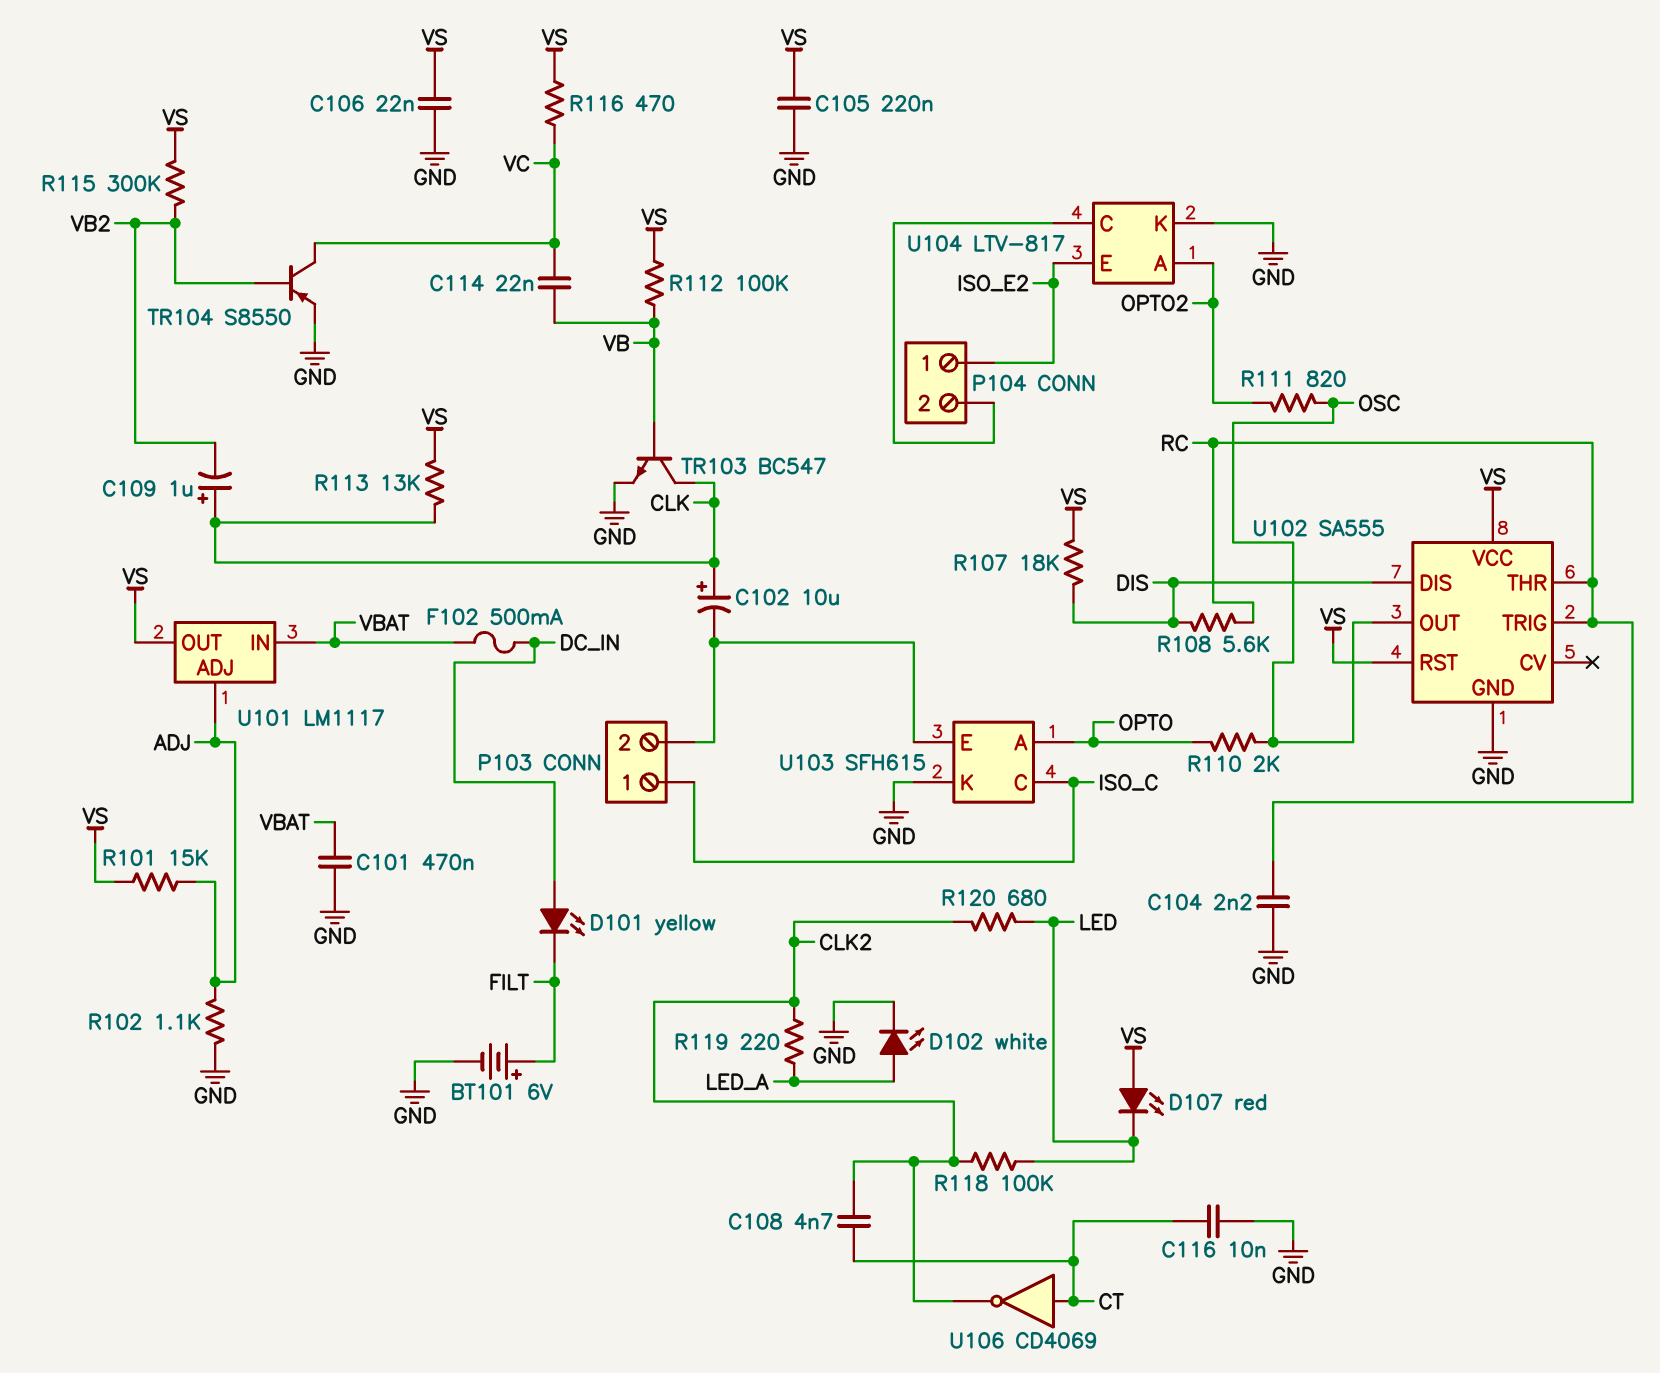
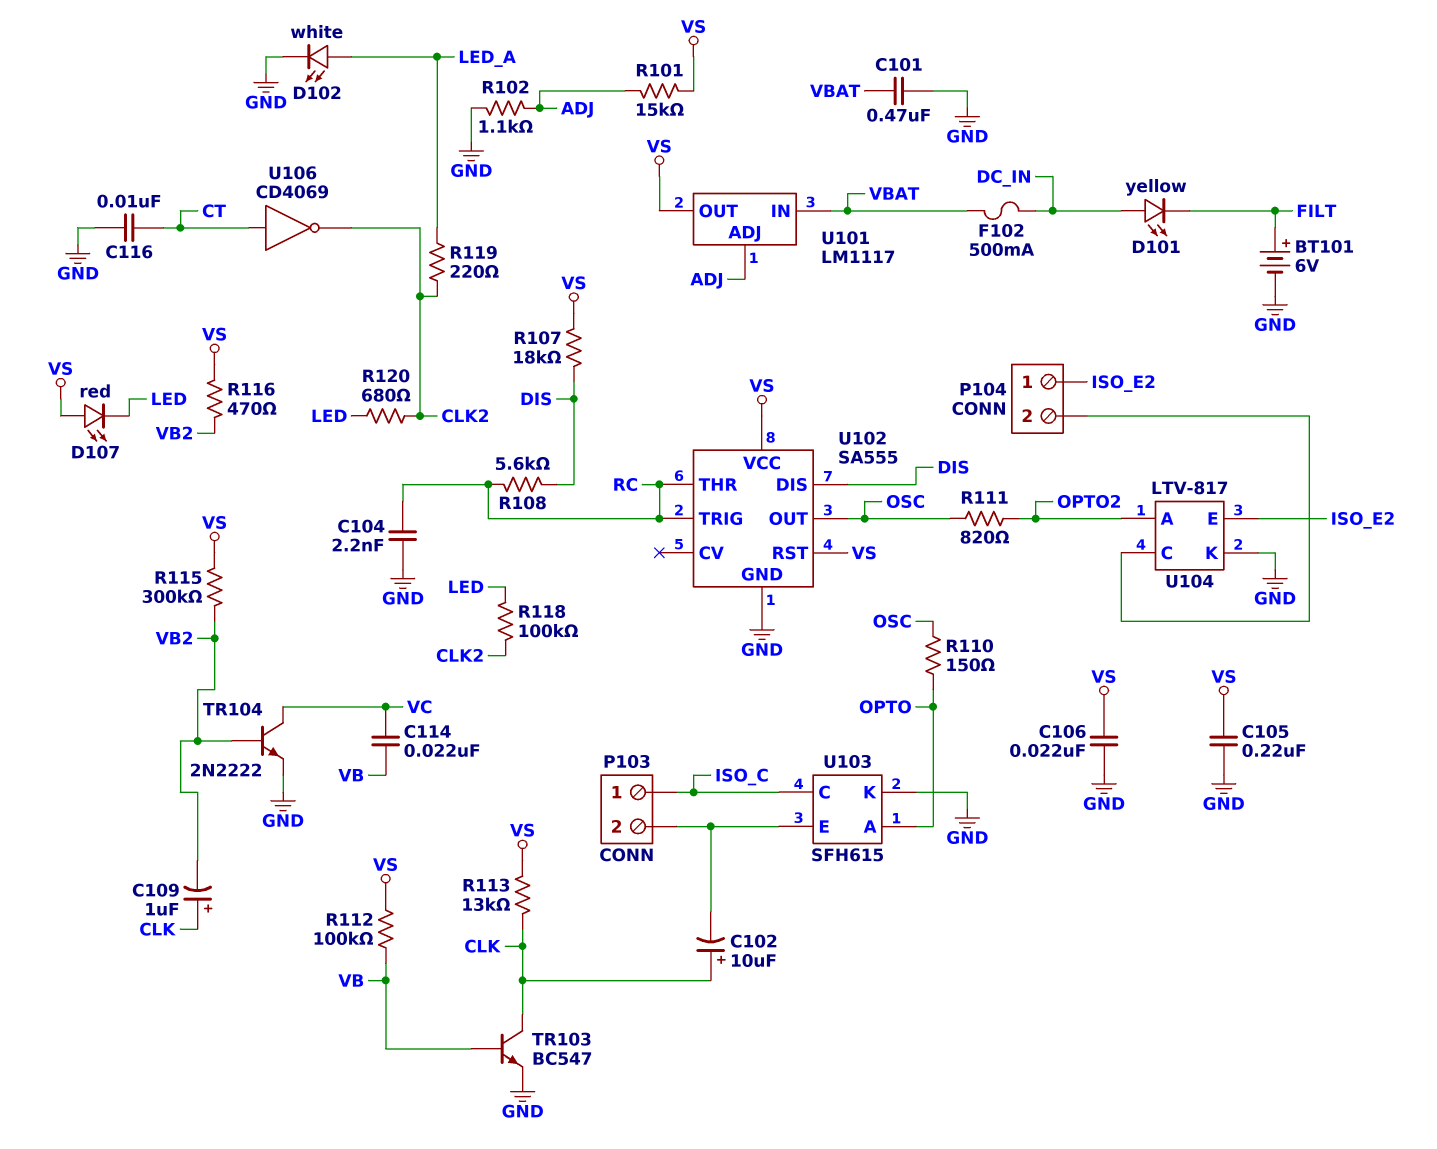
C108: 4.7nF (CLK2, CT) -> none
R110: 2k (OPTO, OSC) -> 150 (OPTO, OSC)
R116: 470 (VC, VS) -> 470 (VB2, VS)
TR104: PNP S8550 (B VB2, C VC, E GND) -> NPN 2N2222 (B VB2, C VC, E GND)

